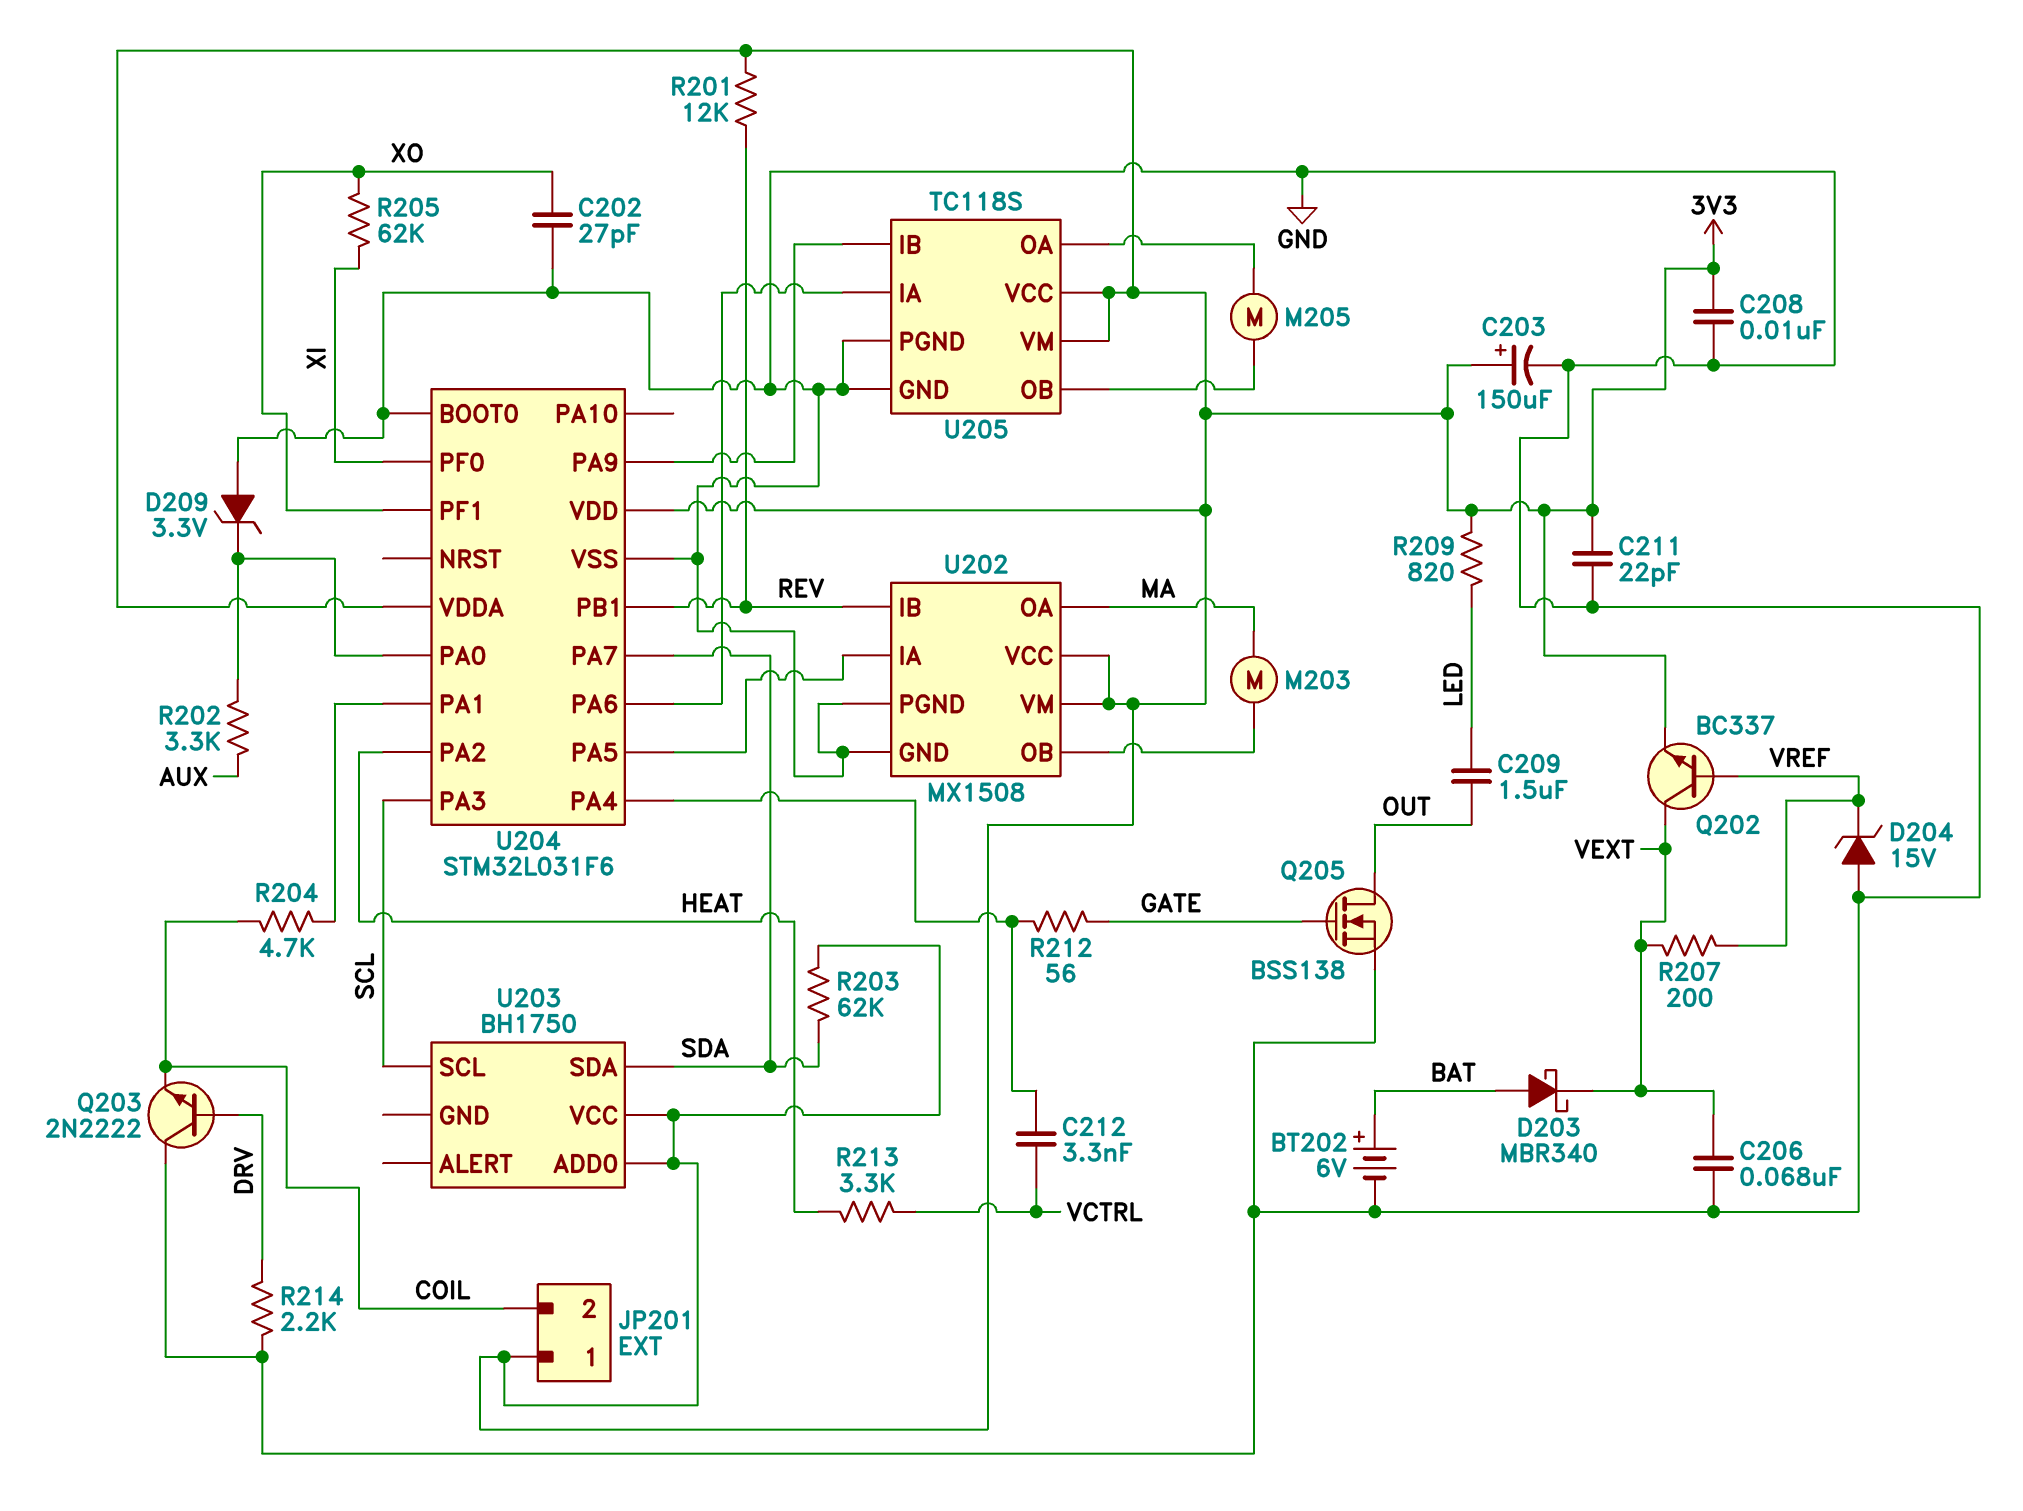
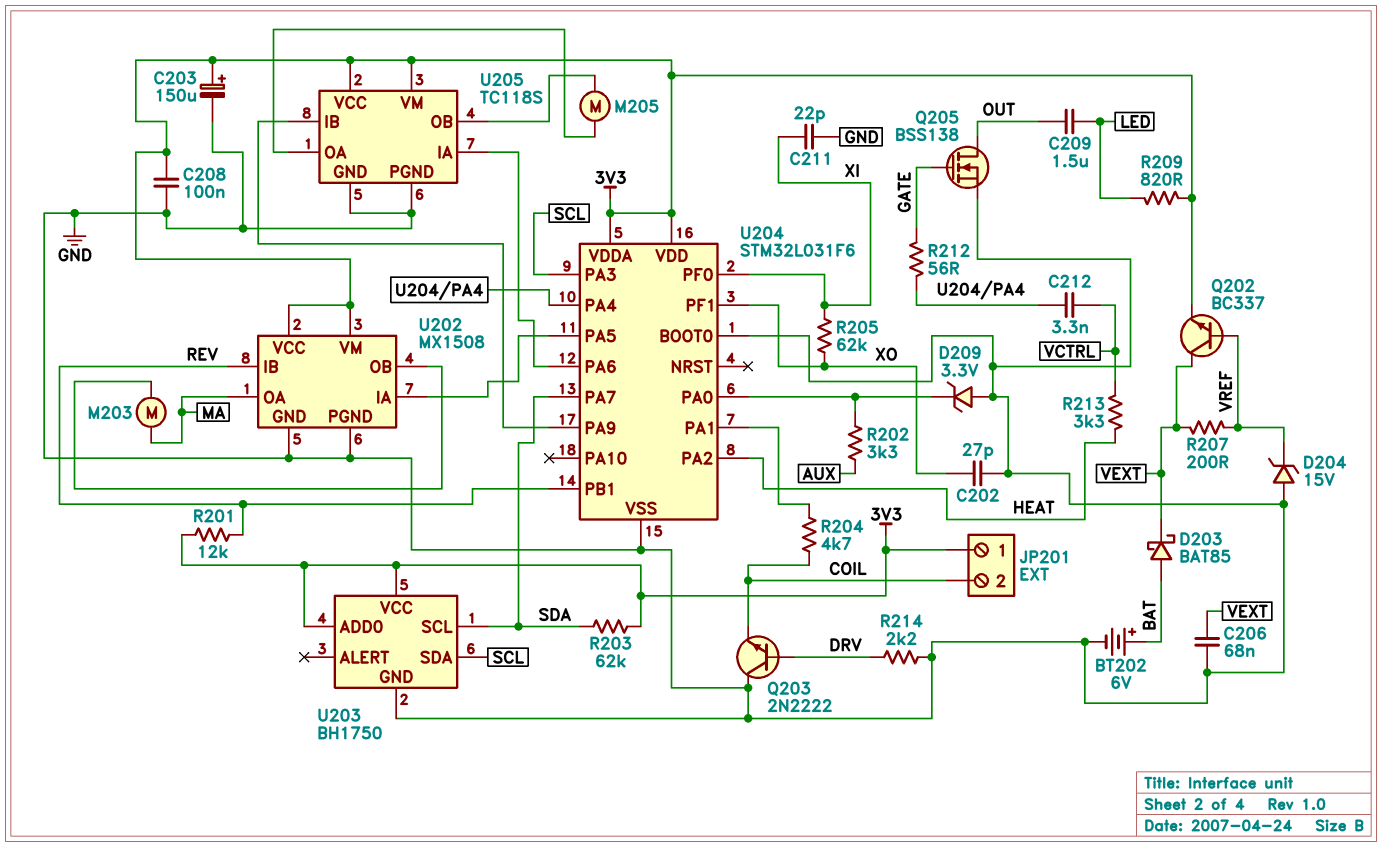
C208: 10nF (3V3, GND) -> 100nF (3V3, GND)
C211: 22pF (3V3, GND) -> 22pF (GND, XI)
D203: schottky MBR340 (A BAT, K VEXT) -> schottky BAT85 (A BAT, K VEXT)
U203 pin GND: none -> GND
U203 pin SCL: SCL -> SDA
U203 pin SDA: SDA -> SCL

